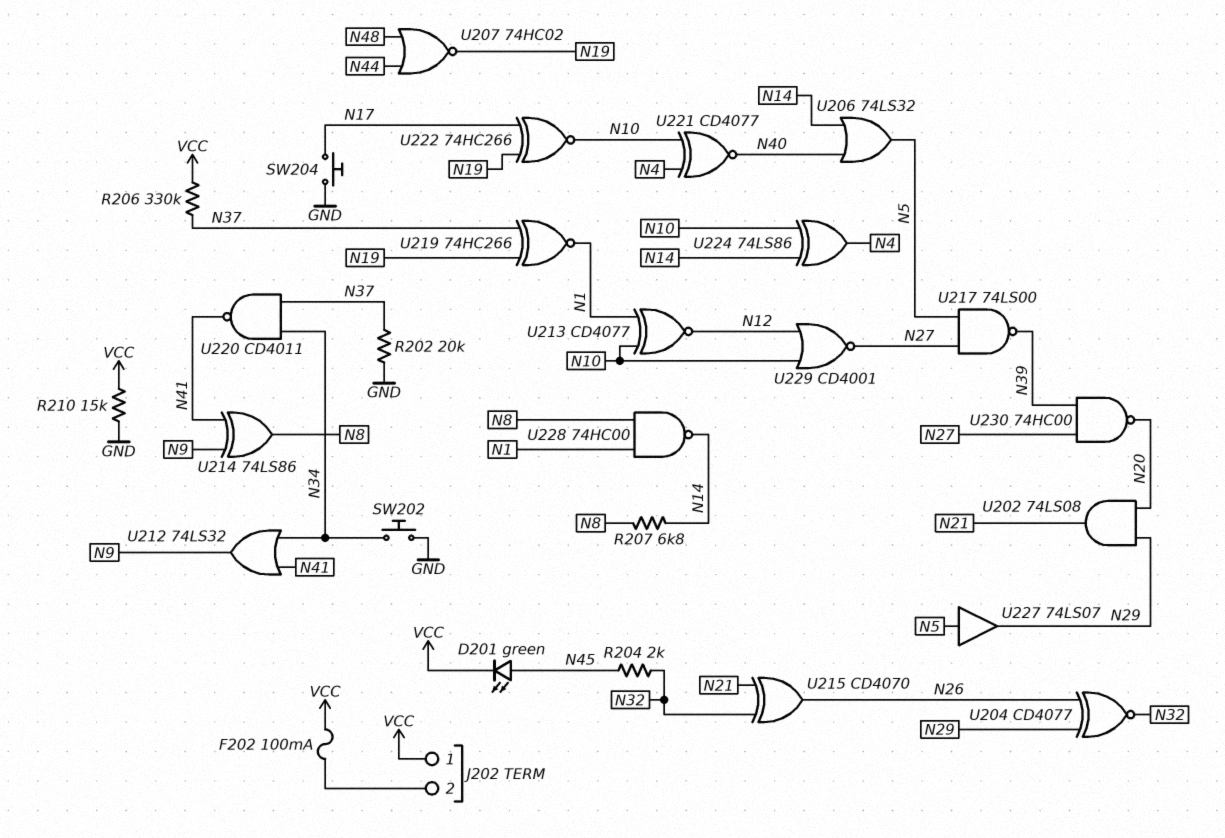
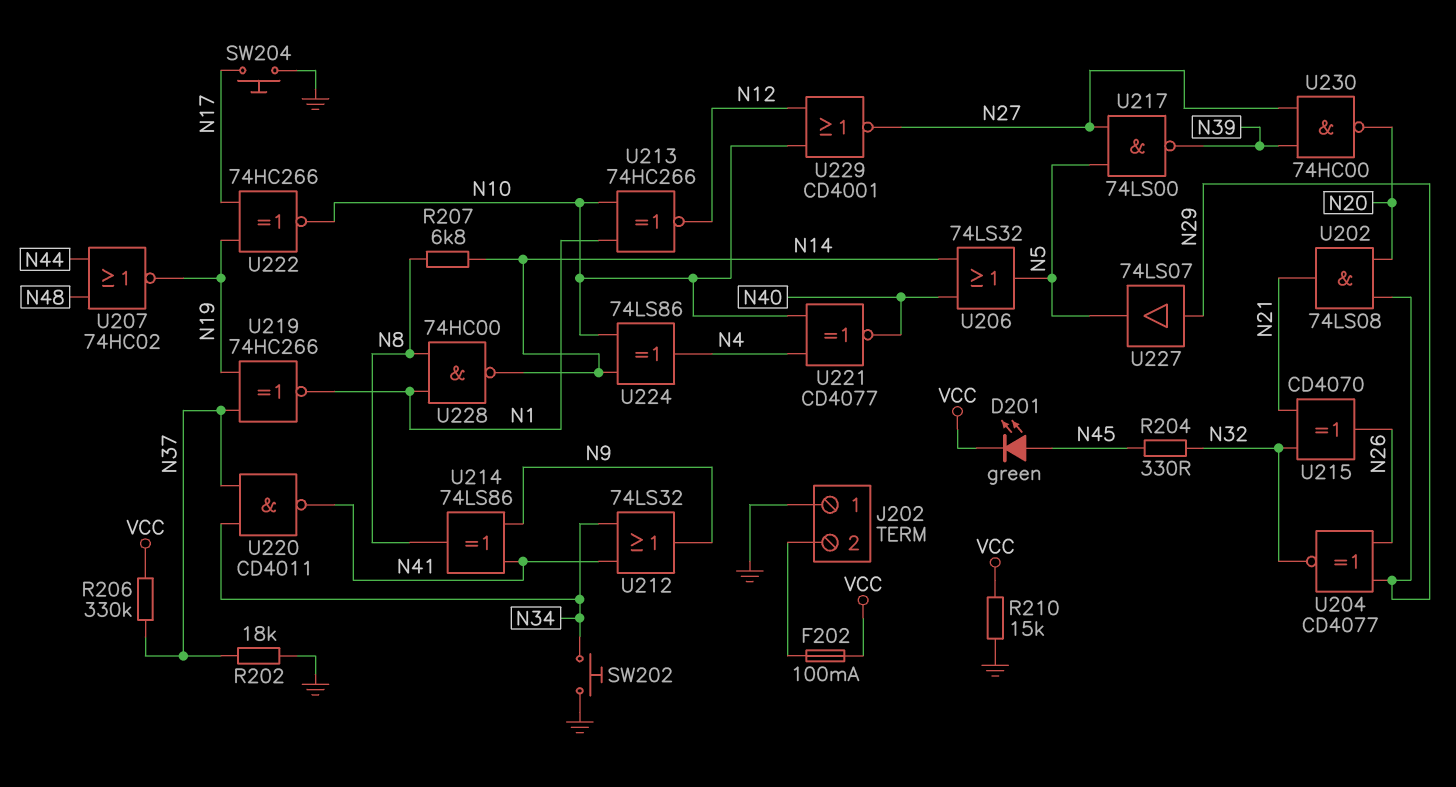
J202 pin 1: VCC -> GND
R202: 20k (GND, N37) -> 18k (GND, N37)
R204: 2k (N32, N45) -> 330 (N32, N45)
U213: XNOR CD4077 (in N1, in N10, out N12) -> XNOR 74HC266 (in N1, in N10, out N12)
U227: buffer 74LS07 (in N5, out N29) -> buffer 74LS07 (in N29, out N5)

